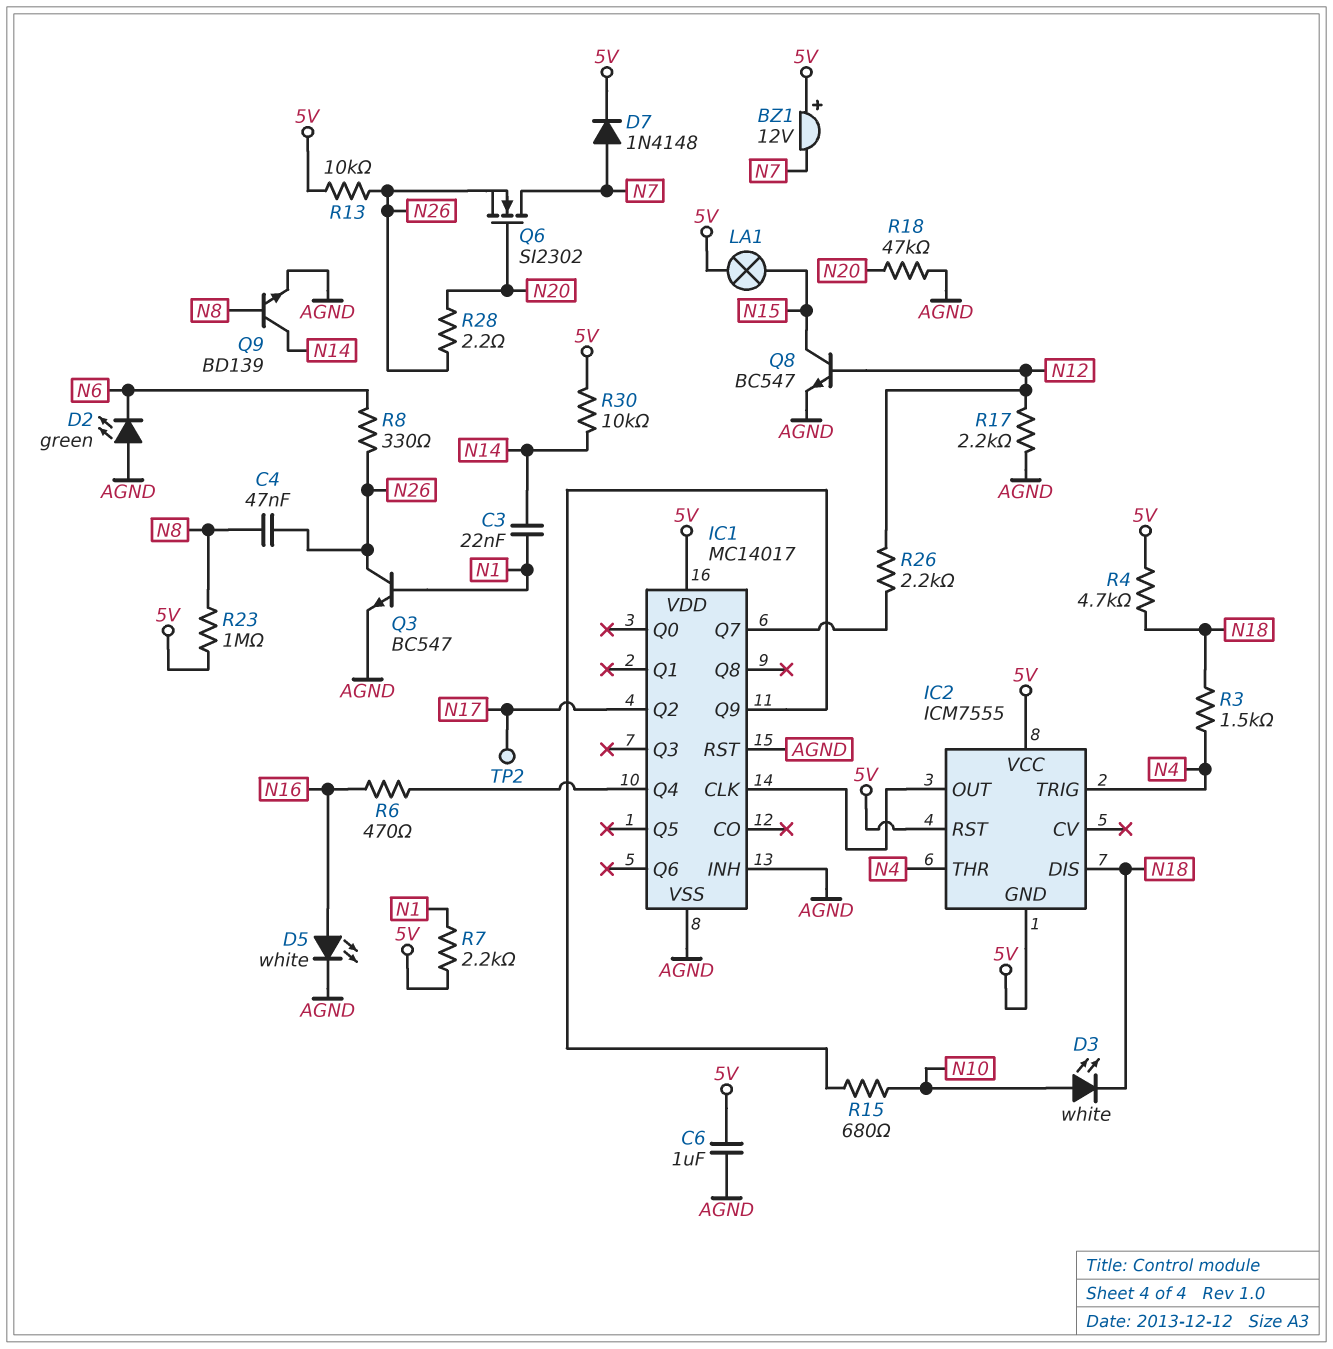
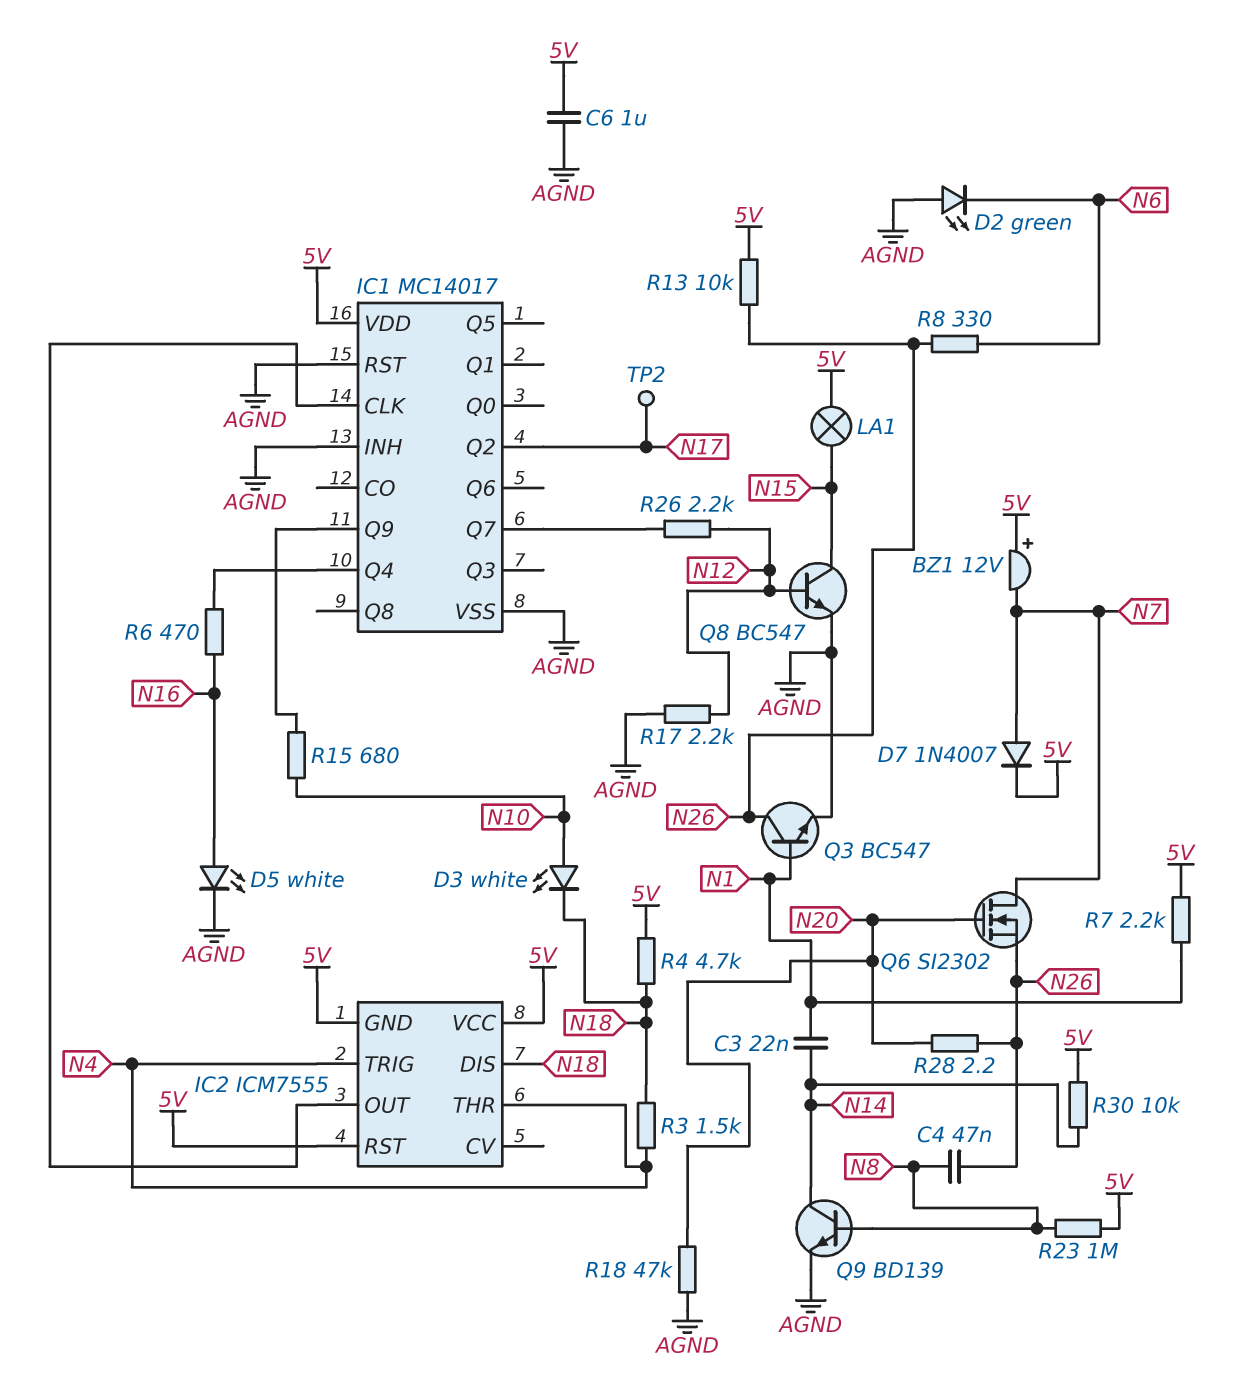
D7: diode 1N4148 (A N7, K 5V) -> diode 1N4007 (A N7, K 5V)

